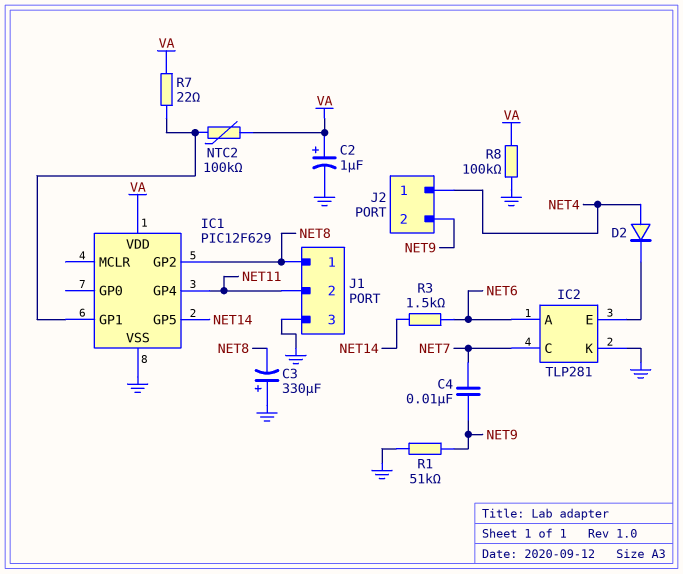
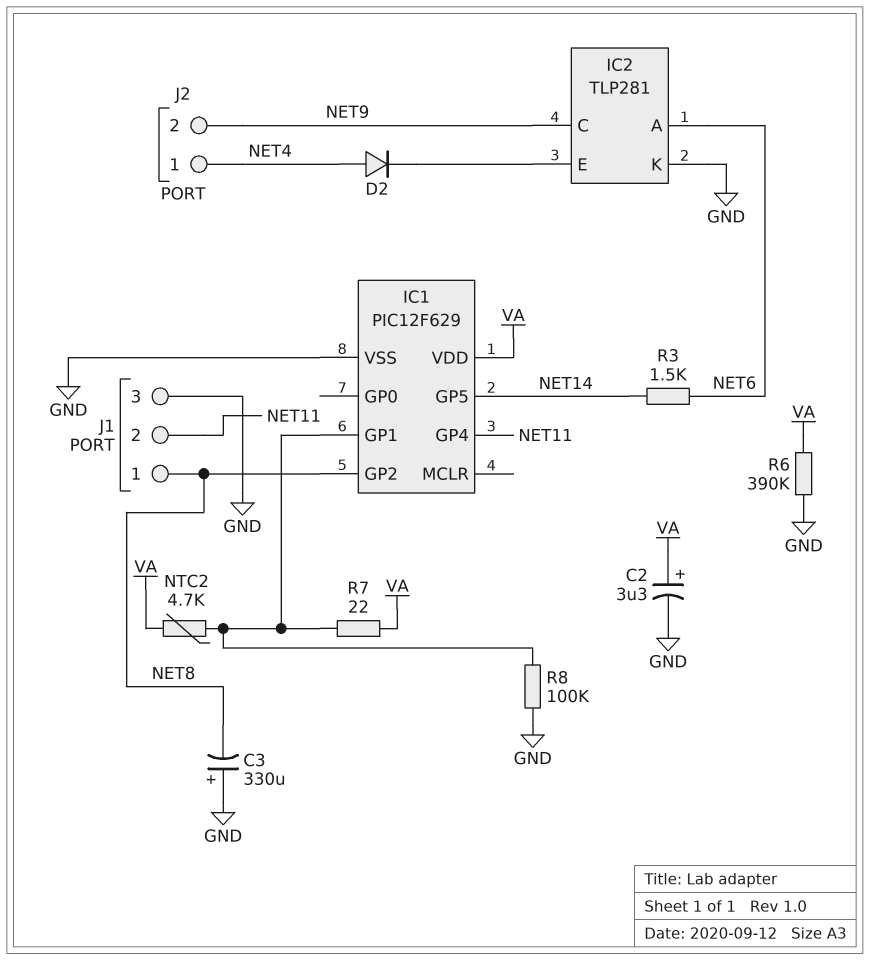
C2: 1uF (plus VA, minus GND) -> 3.3uF (plus VA, minus GND)
C4: 10nF (NET7, NET9) -> none
IC2 pin C: NET7 -> NET9
NTC2: 100k (IC1/GP1, VA) -> 4.7k (IC1/GP1, VA)
R1: 51k (GND, NET9) -> none
R6: none -> 390k (GND, VA)
R8: 100k (GND, VA) -> 100k (GND, IC1/GP1)

